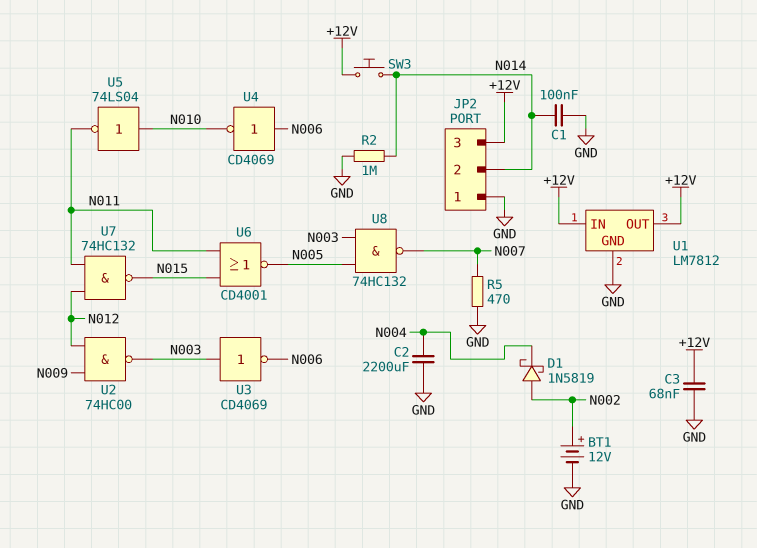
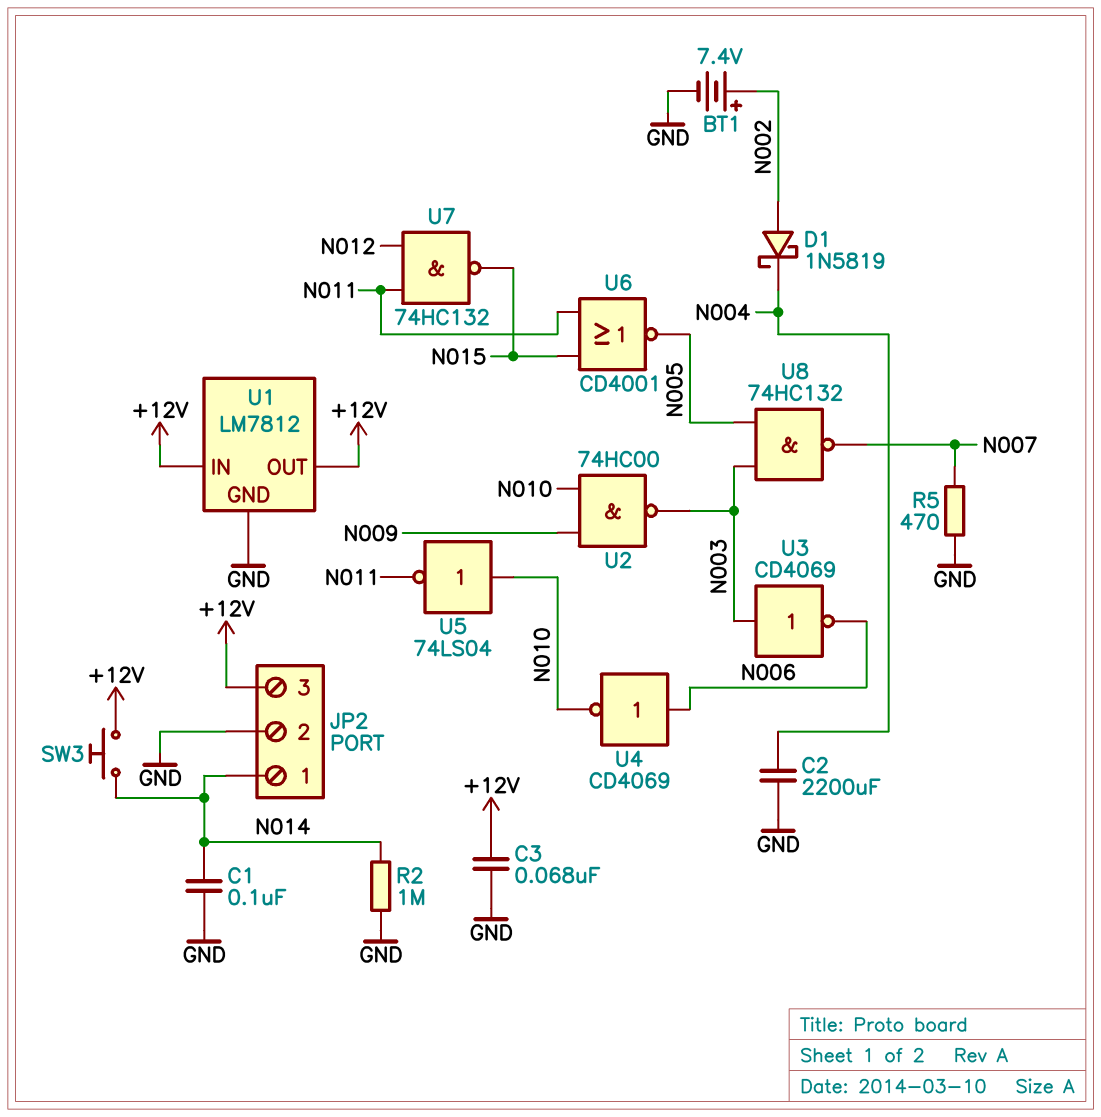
BT1: 12V (plus N002, minus GND) -> 7.4V (plus N002, minus GND)
JP2 pin 1: GND -> N014
JP2 pin 2: N014 -> GND
U2: NAND 74HC00 (in N009, in N012, out N003) -> NAND 74HC00 (in N009, in N010, out N003)

